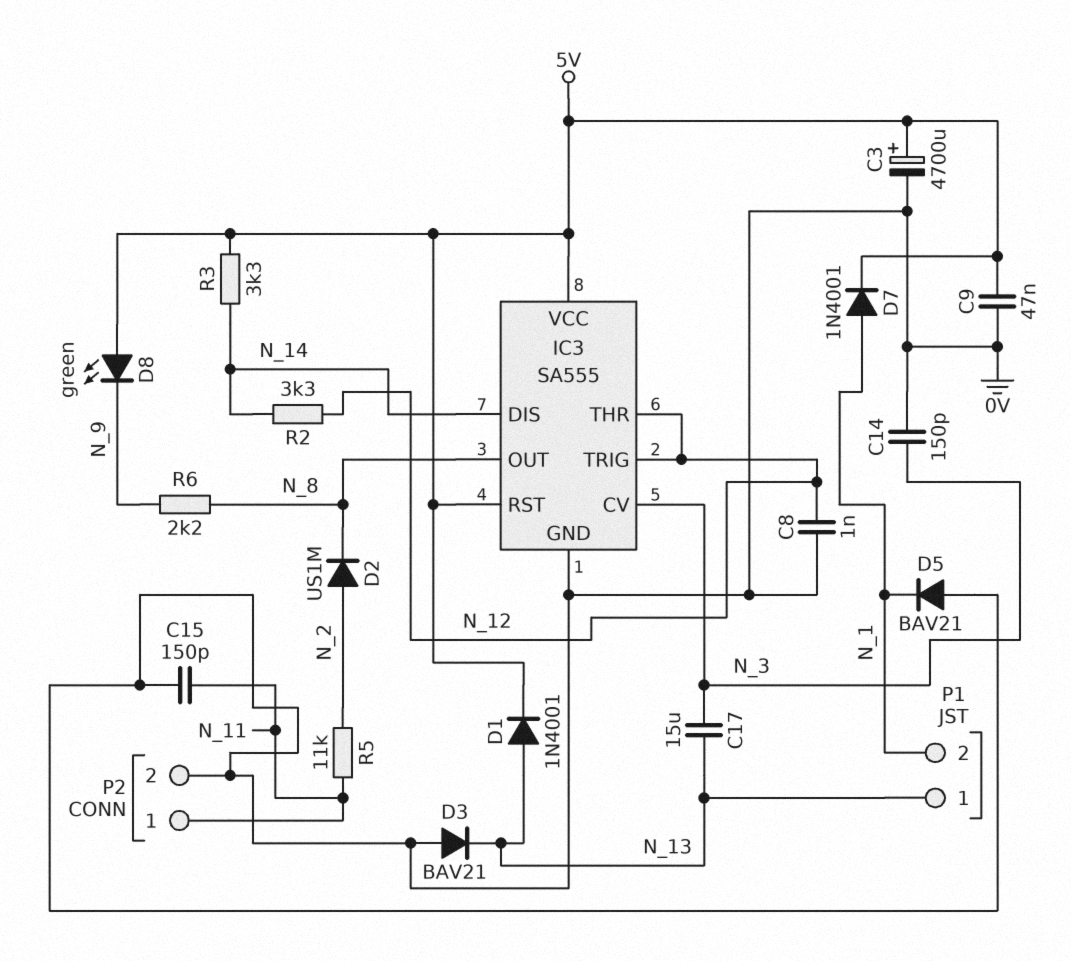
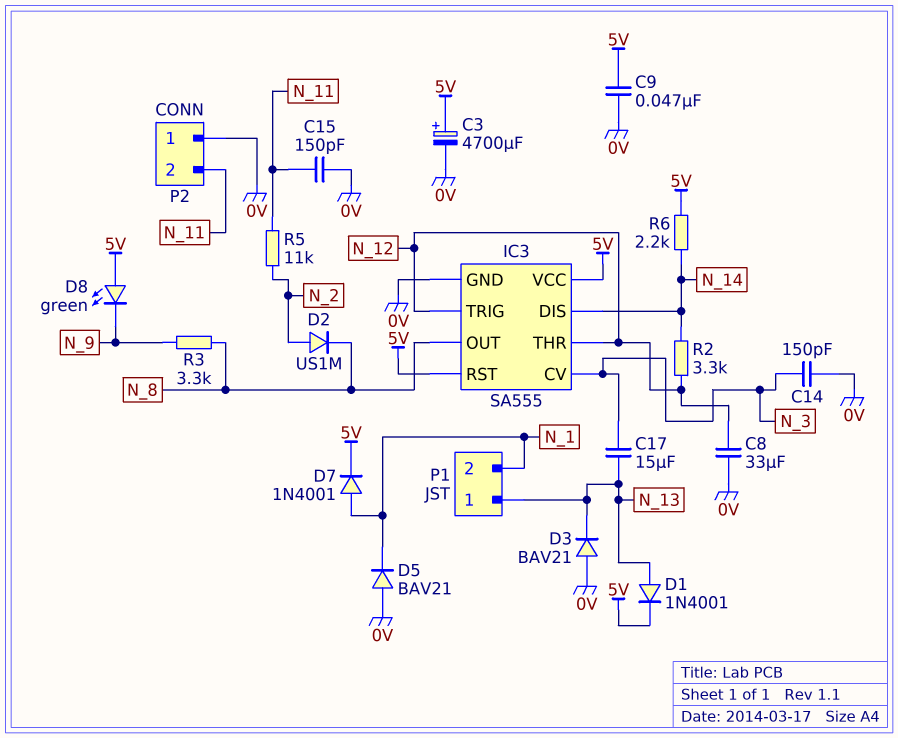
C8: 1nF (0V, N_12) -> 33uF (0V, N_12)
P2 pin 1: N_11 -> 0V
P2 pin 2: 0V -> N_11
R3: 3.3k (5V, N_14) -> 3.3k (N_8, N_9)
R6: 2.2k (N_8, N_9) -> 2.2k (5V, N_14)

